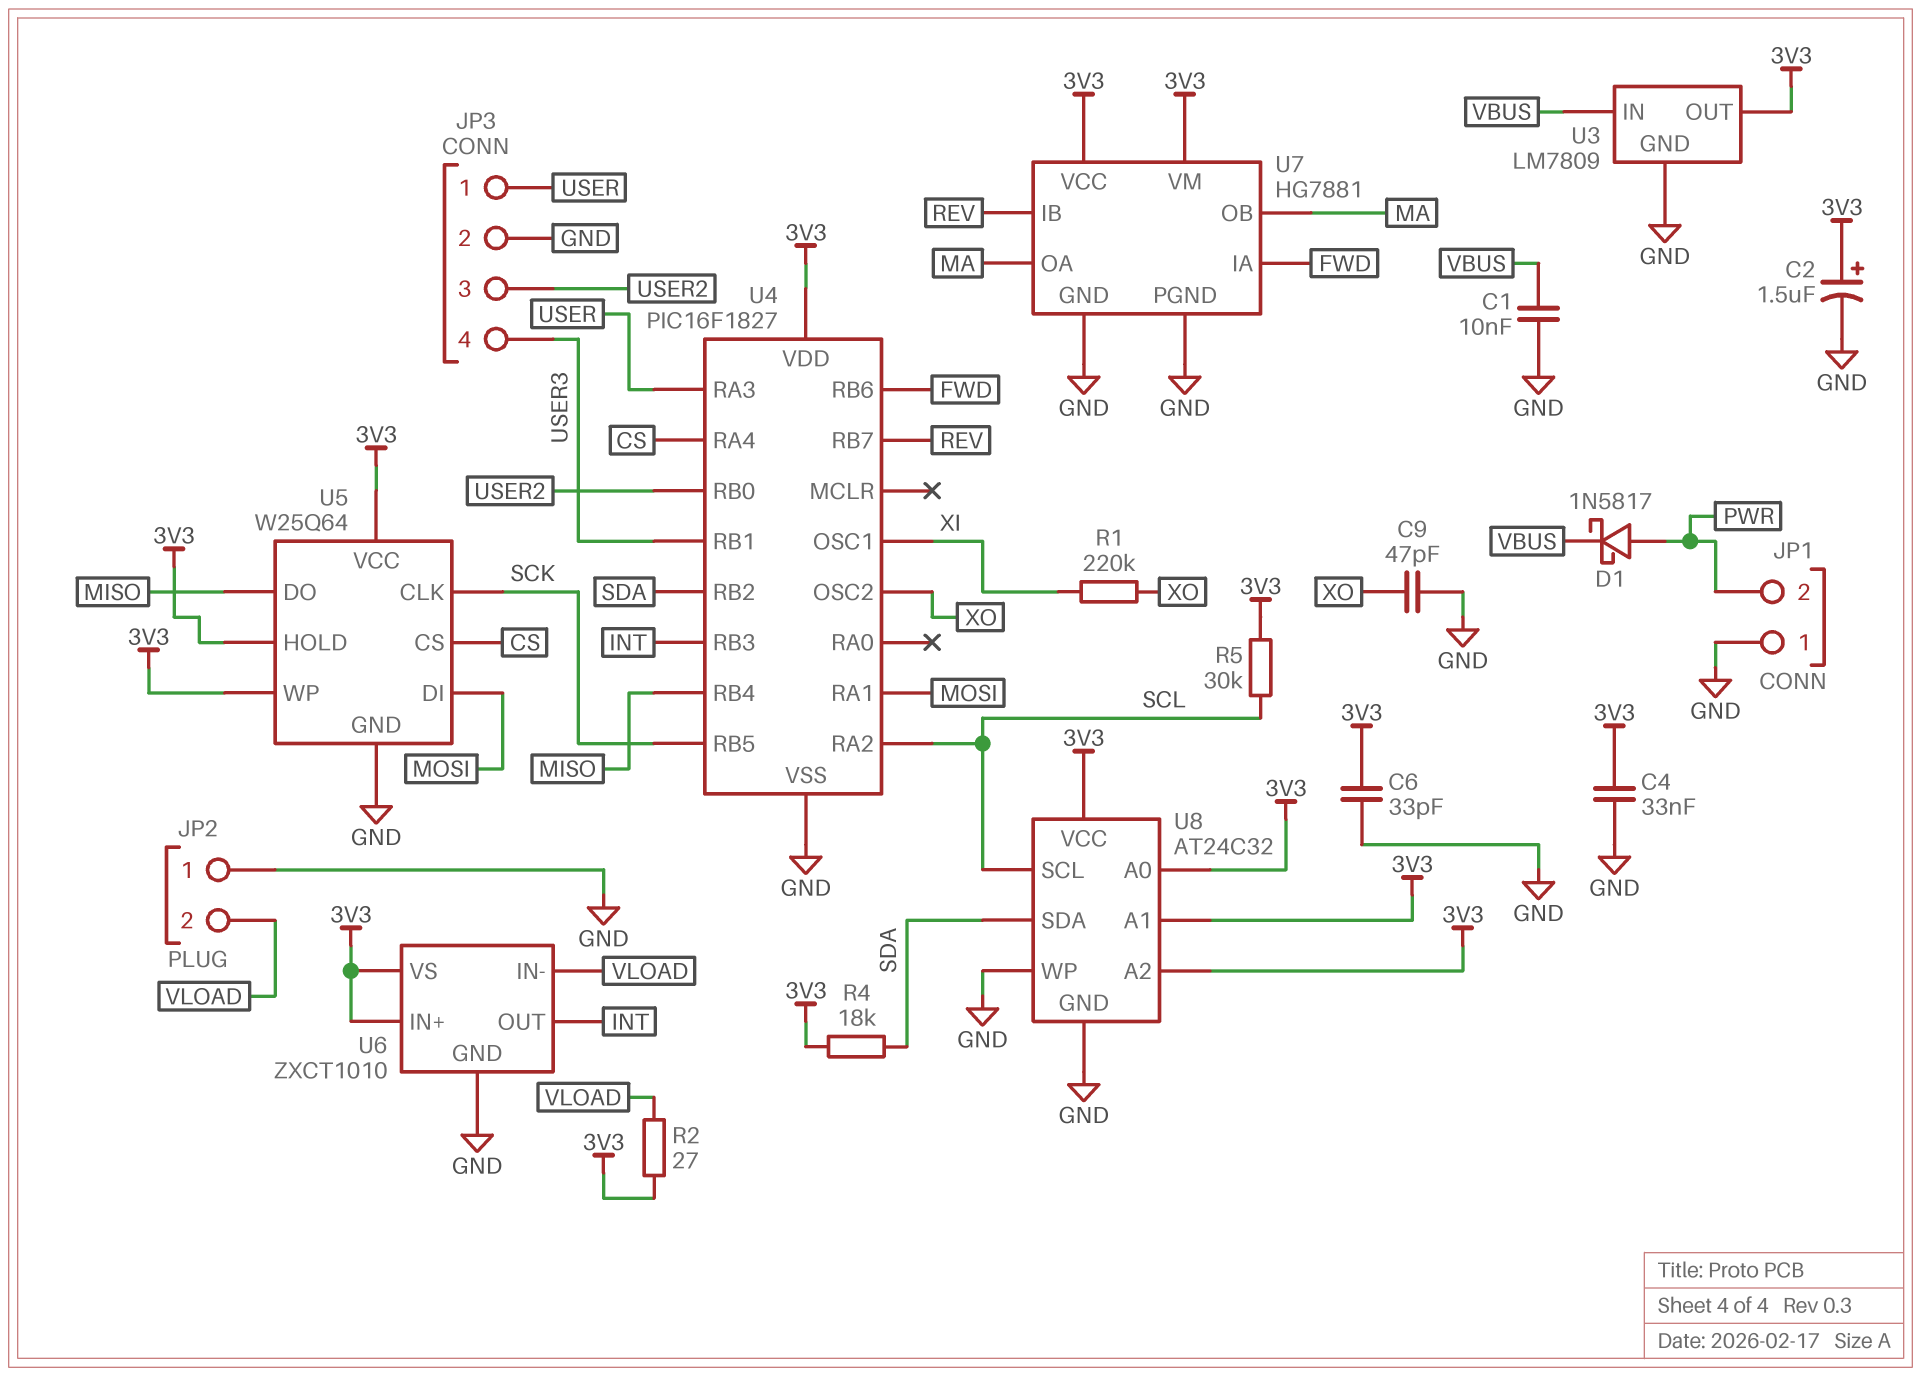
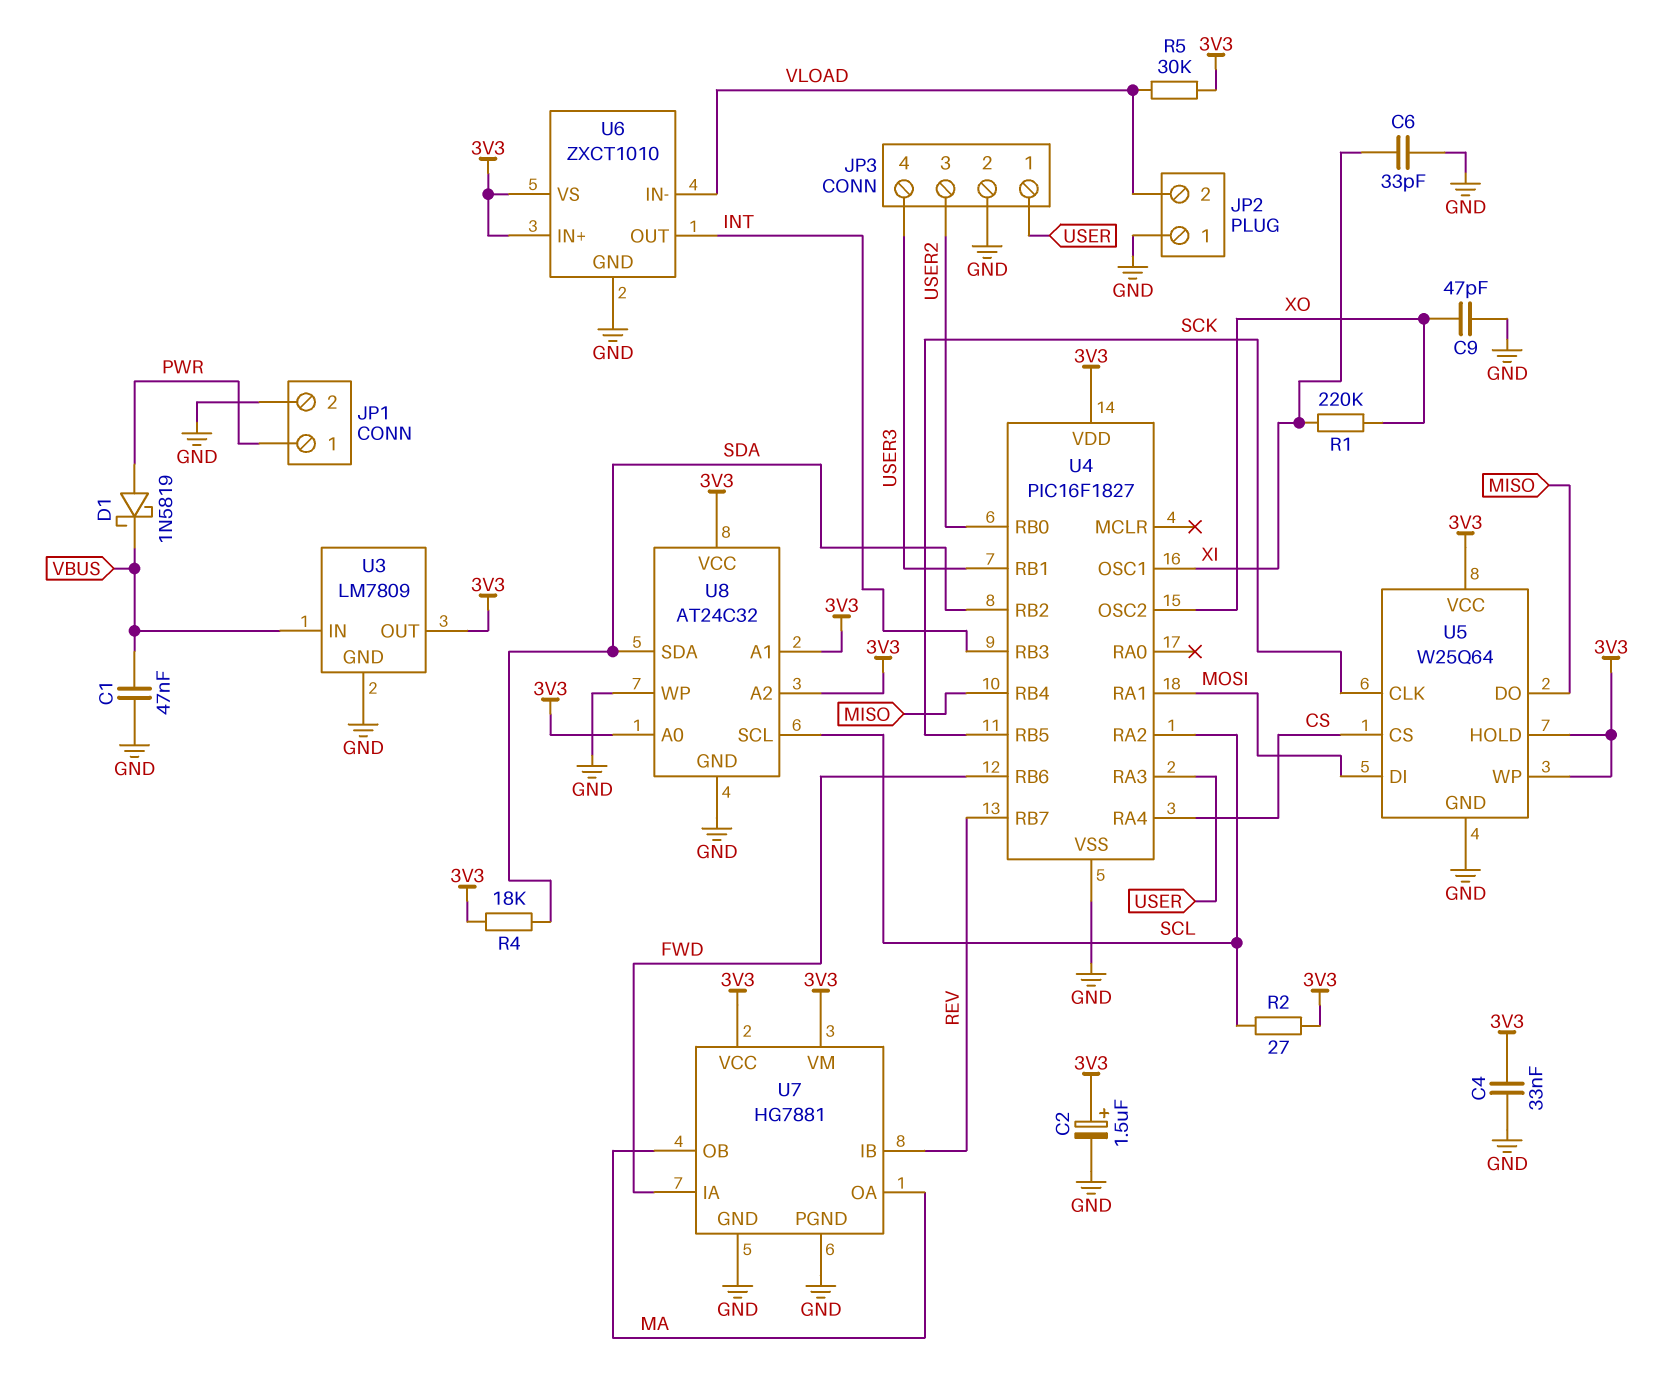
C1: 10nF (GND, VBUS) -> 47nF (GND, VBUS)
C6: 33pF (3V3, GND) -> 33pF (GND, XI)
D1: schottky 1N5817 (A PWR, K VBUS) -> schottky 1N5819 (A PWR, K VBUS)
JP1 pin 1: GND -> PWR
JP1 pin 2: PWR -> GND
R2: 27 (3V3, VLOAD) -> 27 (3V3, SCL)
R5: 30k (3V3, SCL) -> 30k (3V3, VLOAD)

